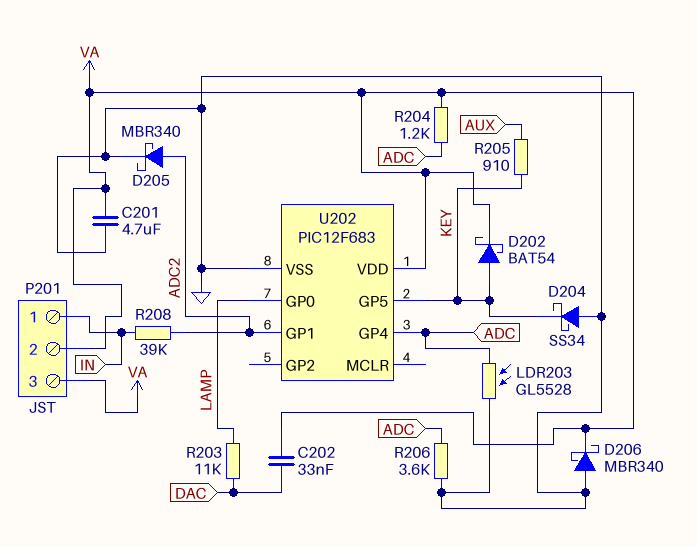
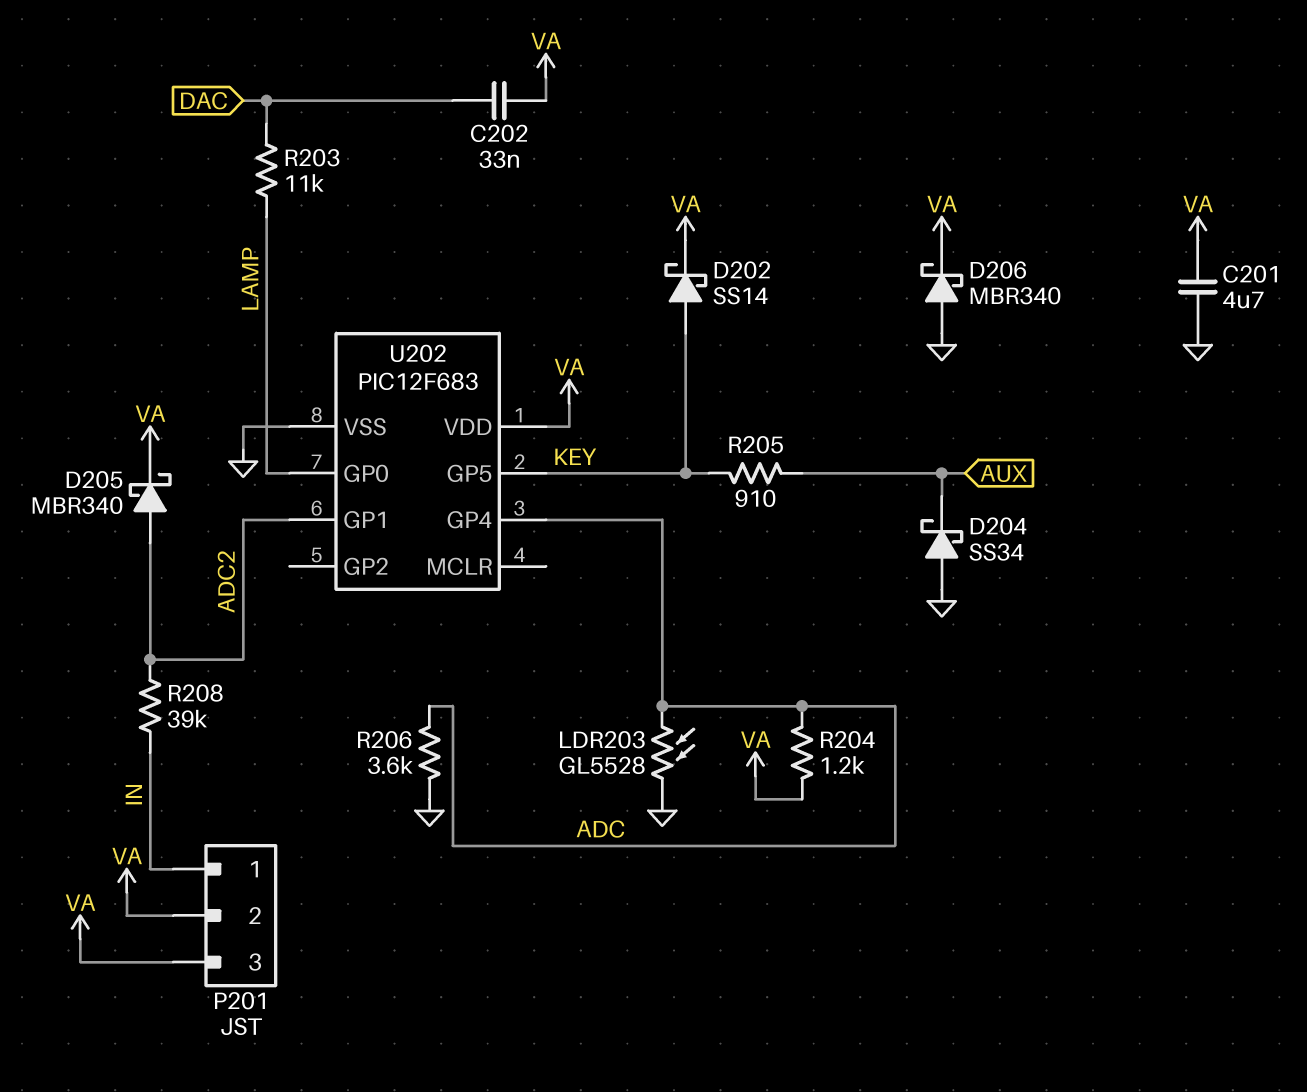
D202: schottky BAT54 (A KEY, K VA) -> schottky SS14 (A KEY, K VA)
D204: schottky SS34 (A GND, K KEY) -> schottky SS34 (A GND, K AUX)
D205: schottky MBR340 (A ADC2, K GND) -> schottky MBR340 (A ADC2, K VA)

